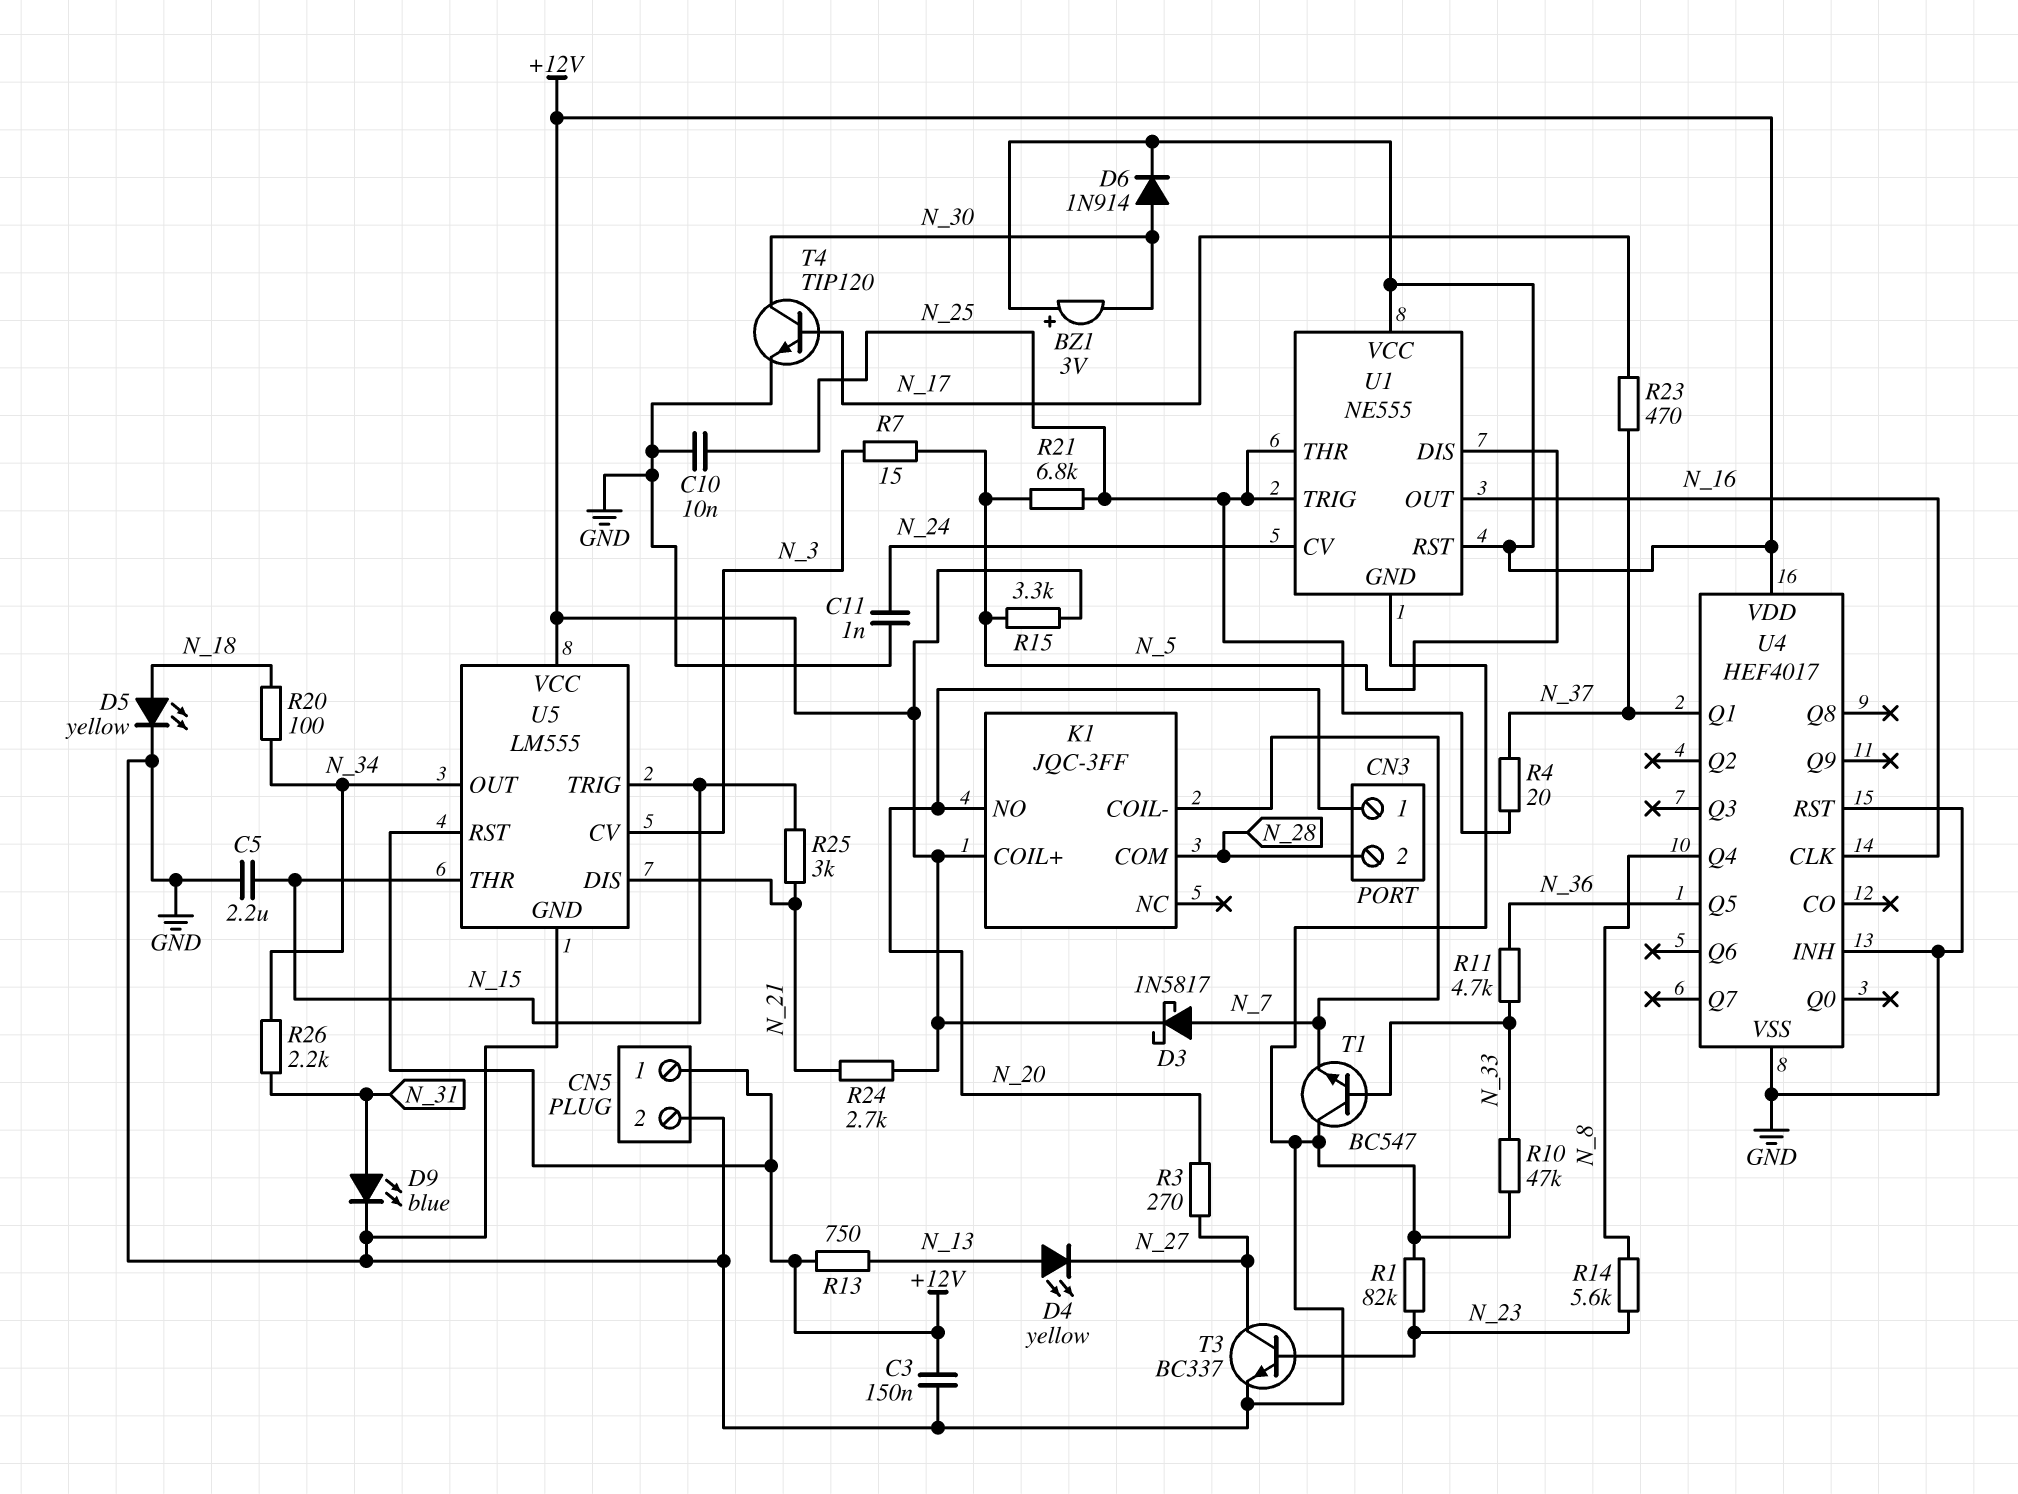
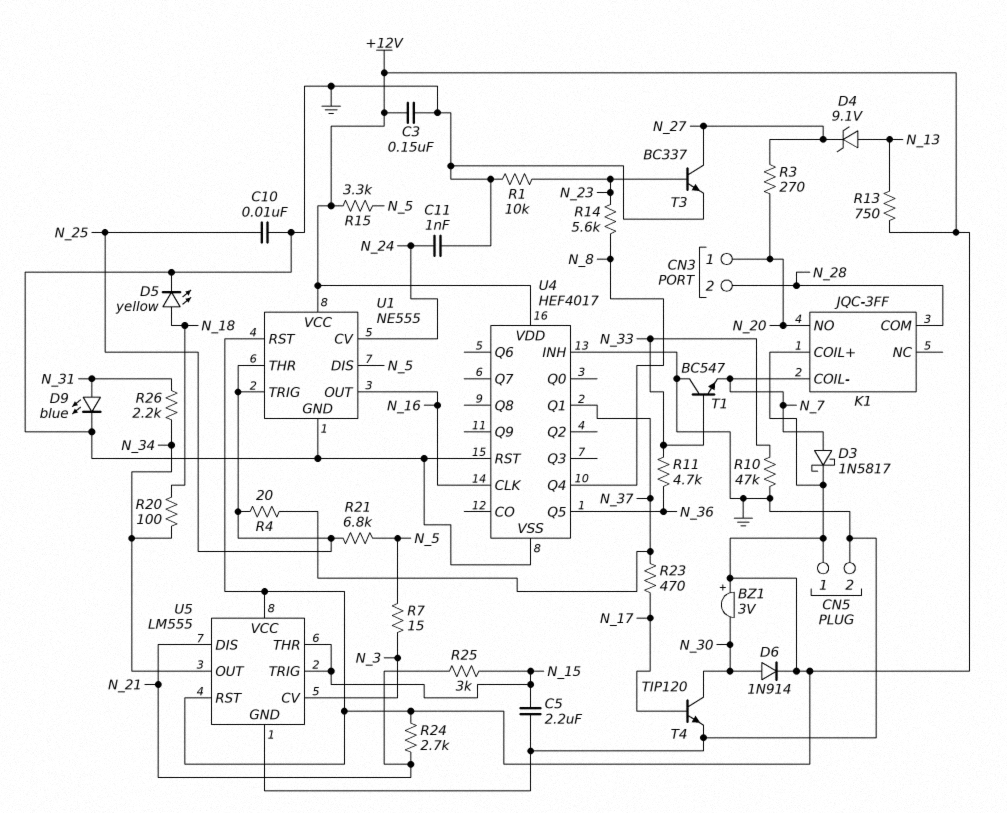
D4: LED yellow (A N_13, K N_27) -> zener 9.1V (A N_13, K N_27)
R1: 82k (GND, N_23) -> 10k (GND, N_23)

